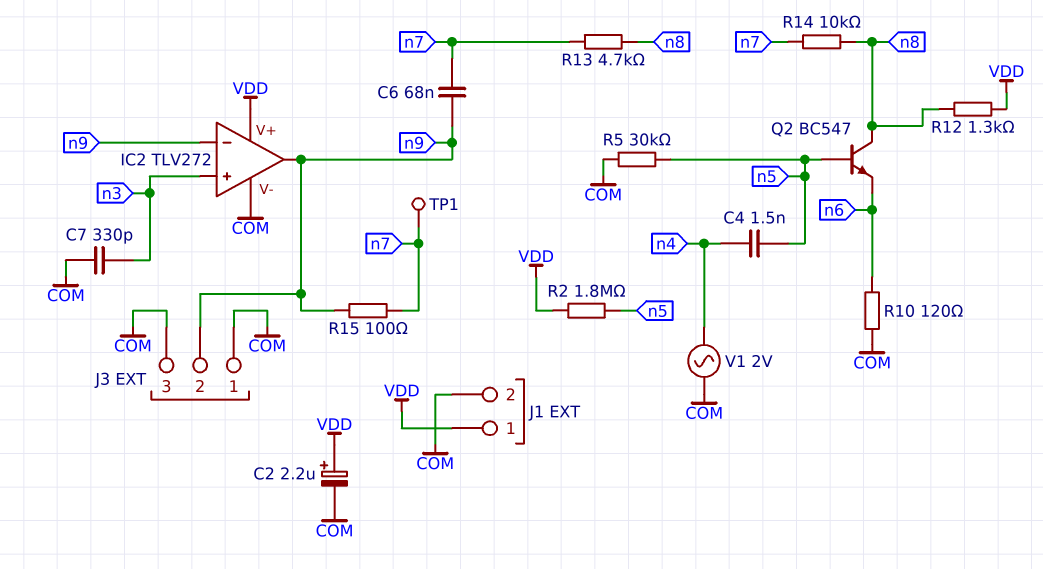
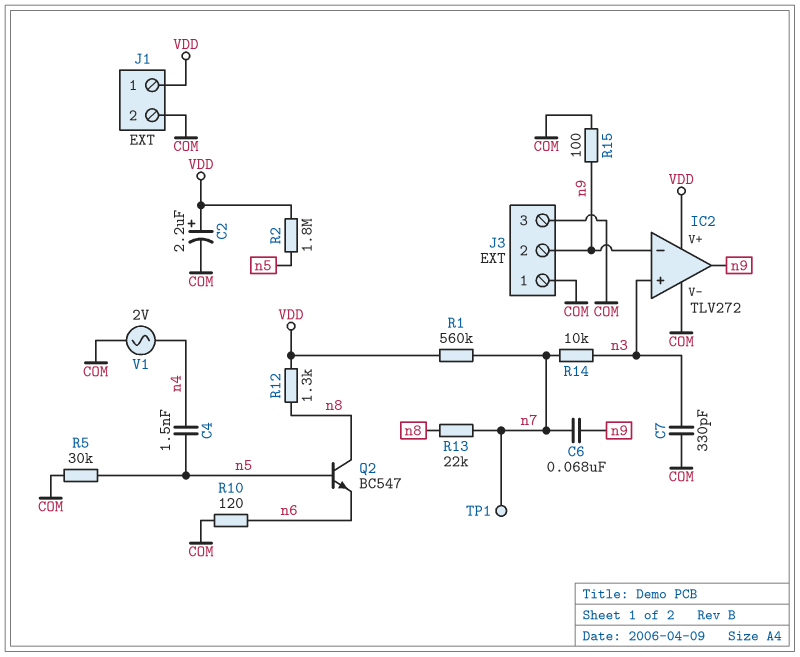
R1: none -> 560k (VDD, n7)
R13: 4.7k (n7, n8) -> 22k (n7, n8)
R14: 10k (n7, n8) -> 10k (n3, n7)
R15: 100 (n7, n9) -> 100 (COM, n9)

